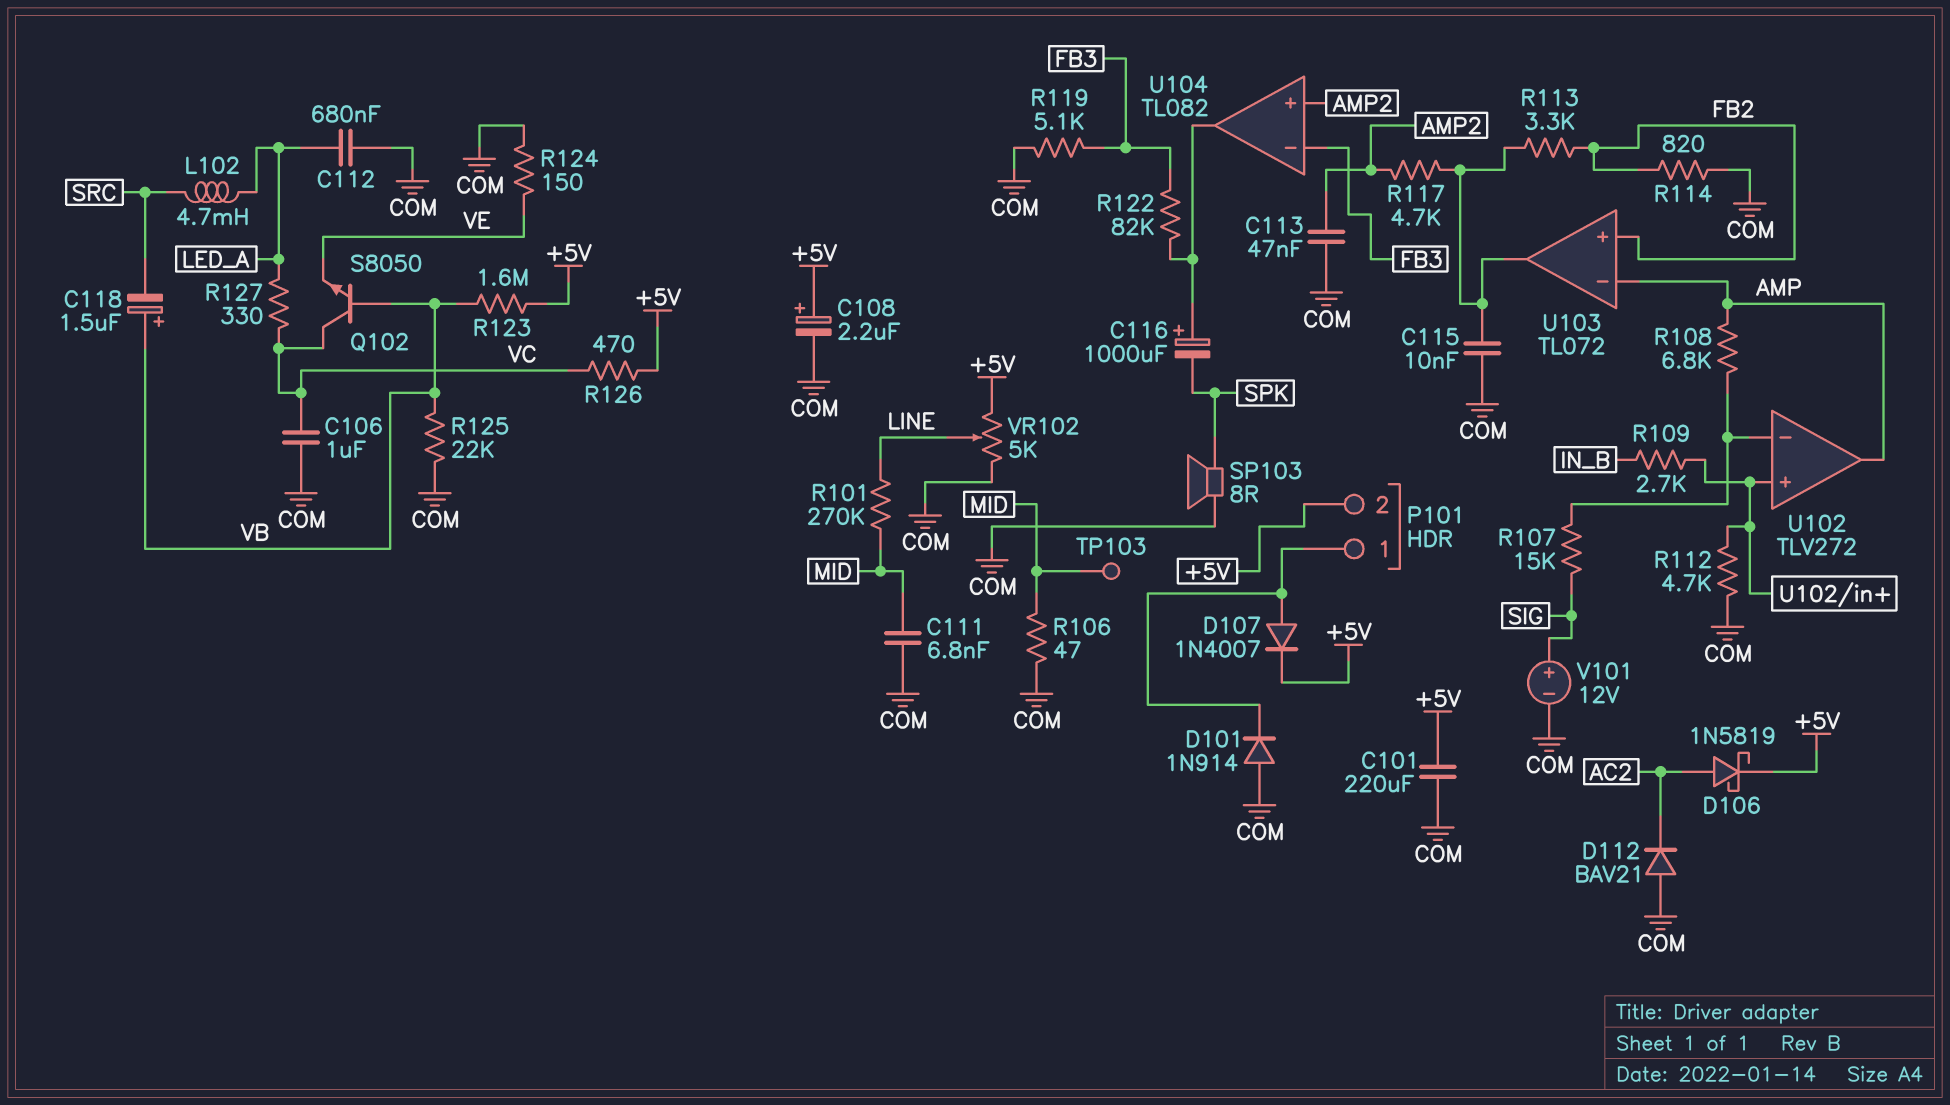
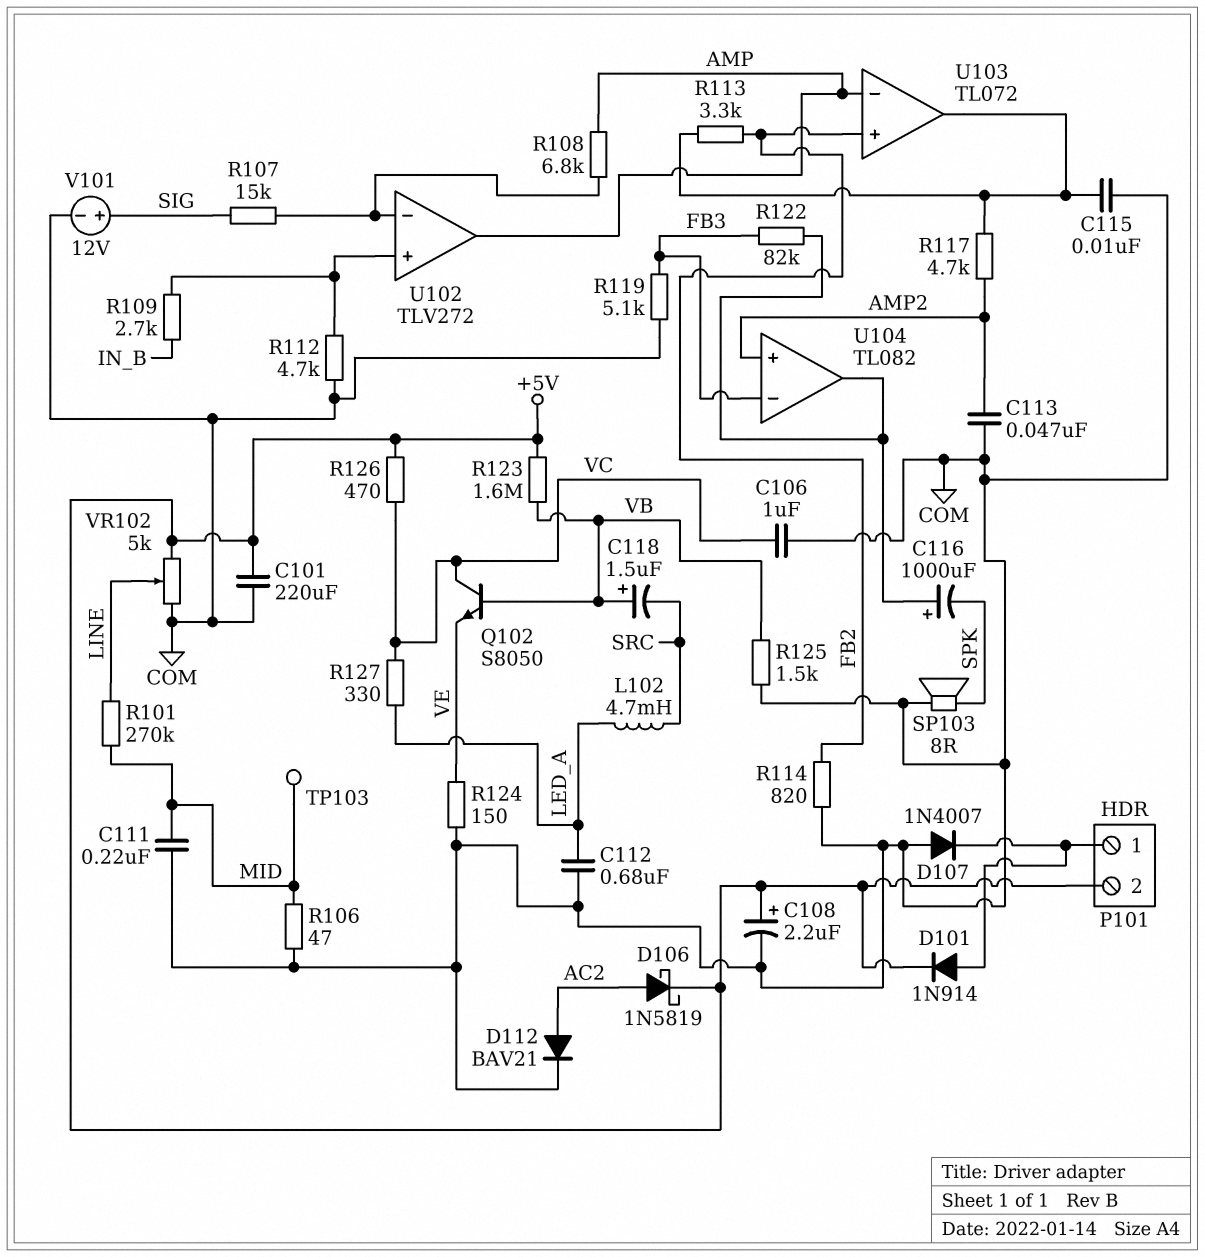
C111: 6.8nF (COM, MID) -> 220nF (COM, MID)
D101: diode 1N914 (A COM, K P101/1) -> diode 1N914 (A P101/1, K +5V)
D107: diode 1N4007 (A P101/1, K +5V) -> diode 1N4007 (A COM, K P101/1)
D112: diode BAV21 (A COM, K AC2) -> diode BAV21 (A AC2, K COM)
R125: 22k (COM, VB) -> 1.5k (COM, VB)

